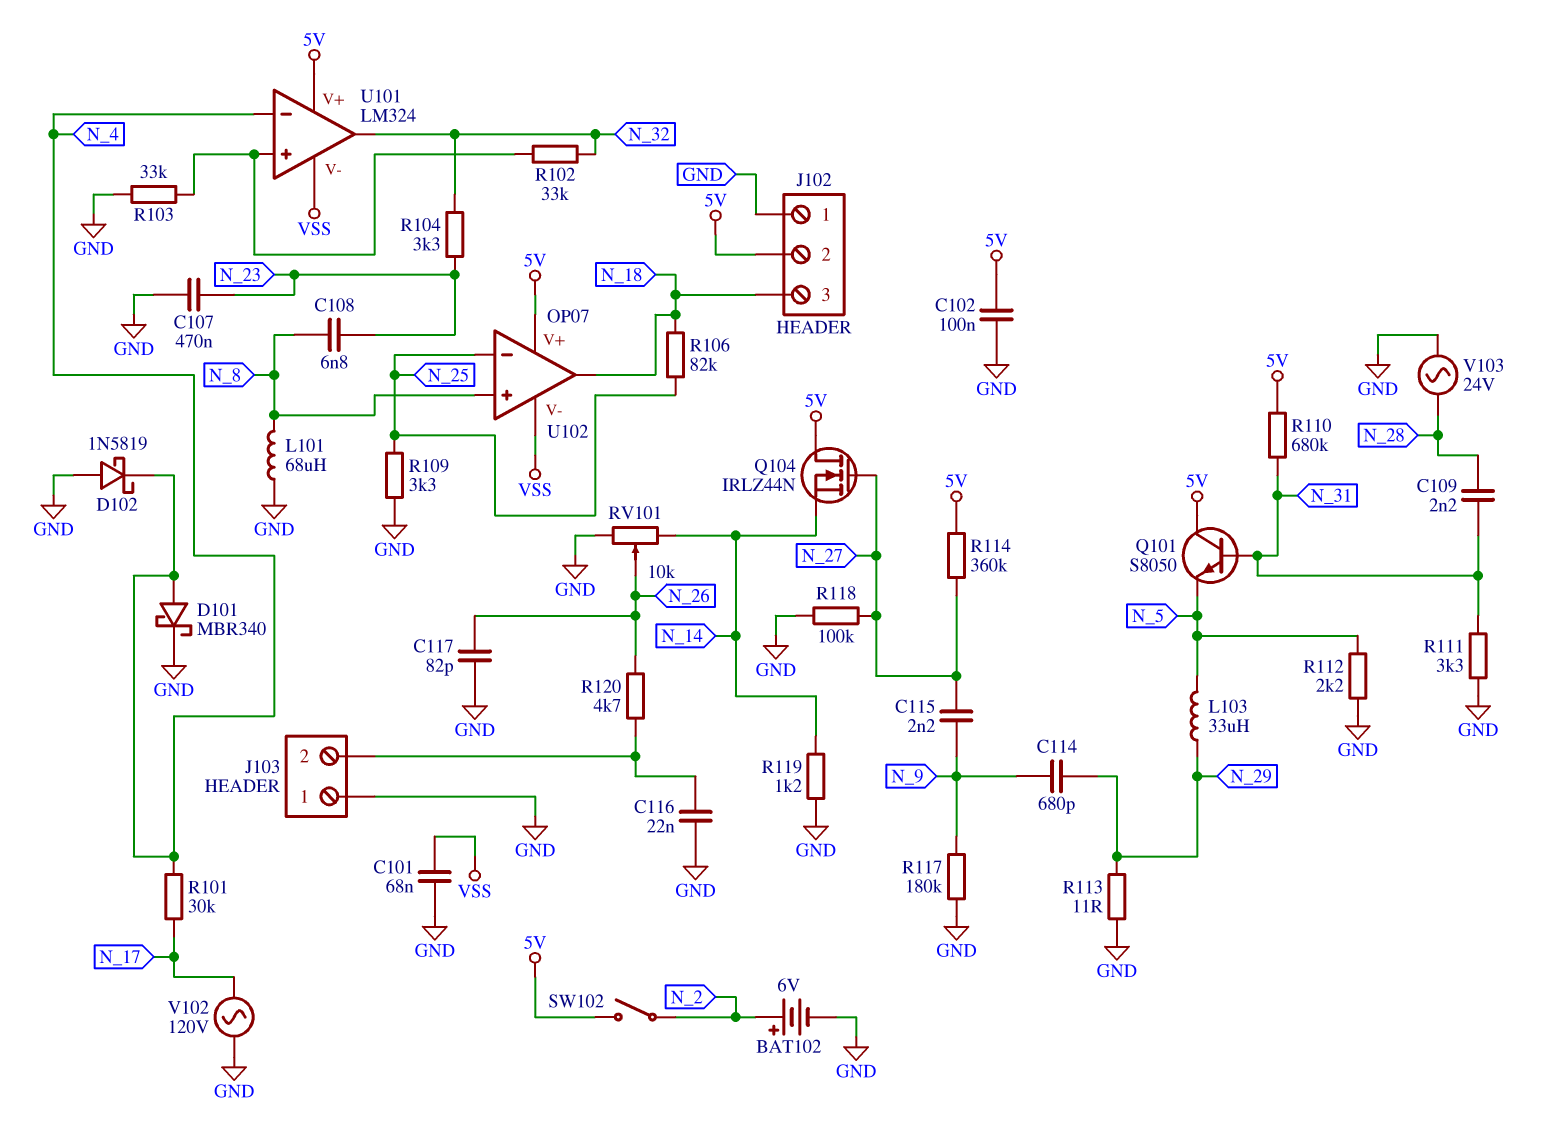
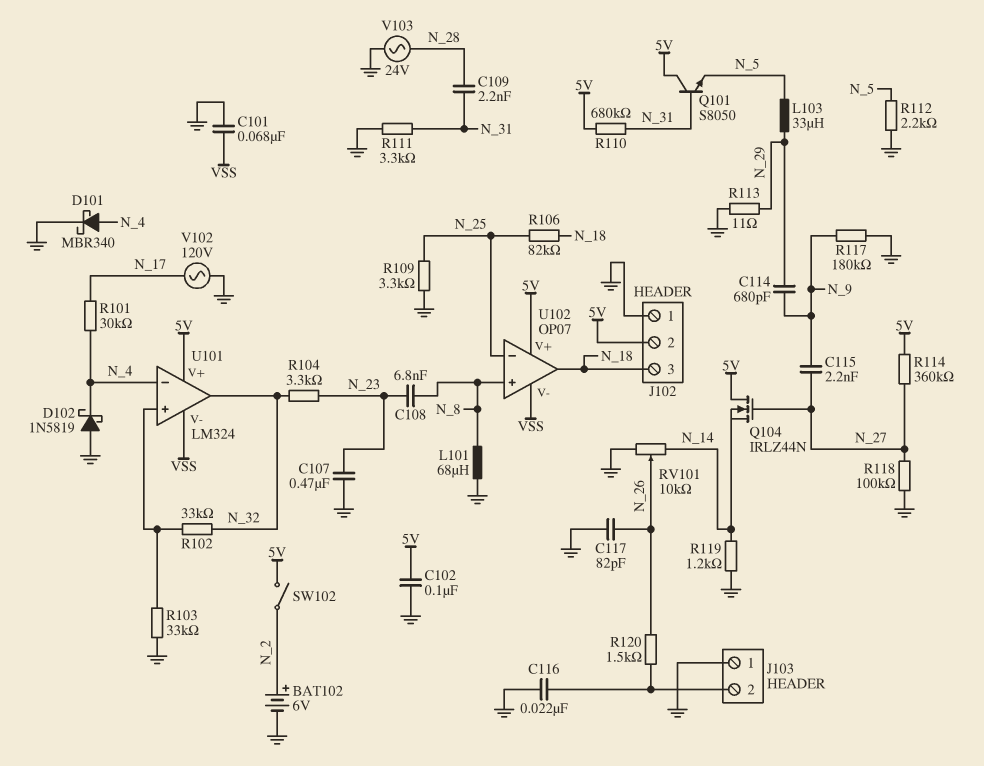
R120: 4.7k (J103/2, N_26) -> 1.5k (J103/2, N_26)

